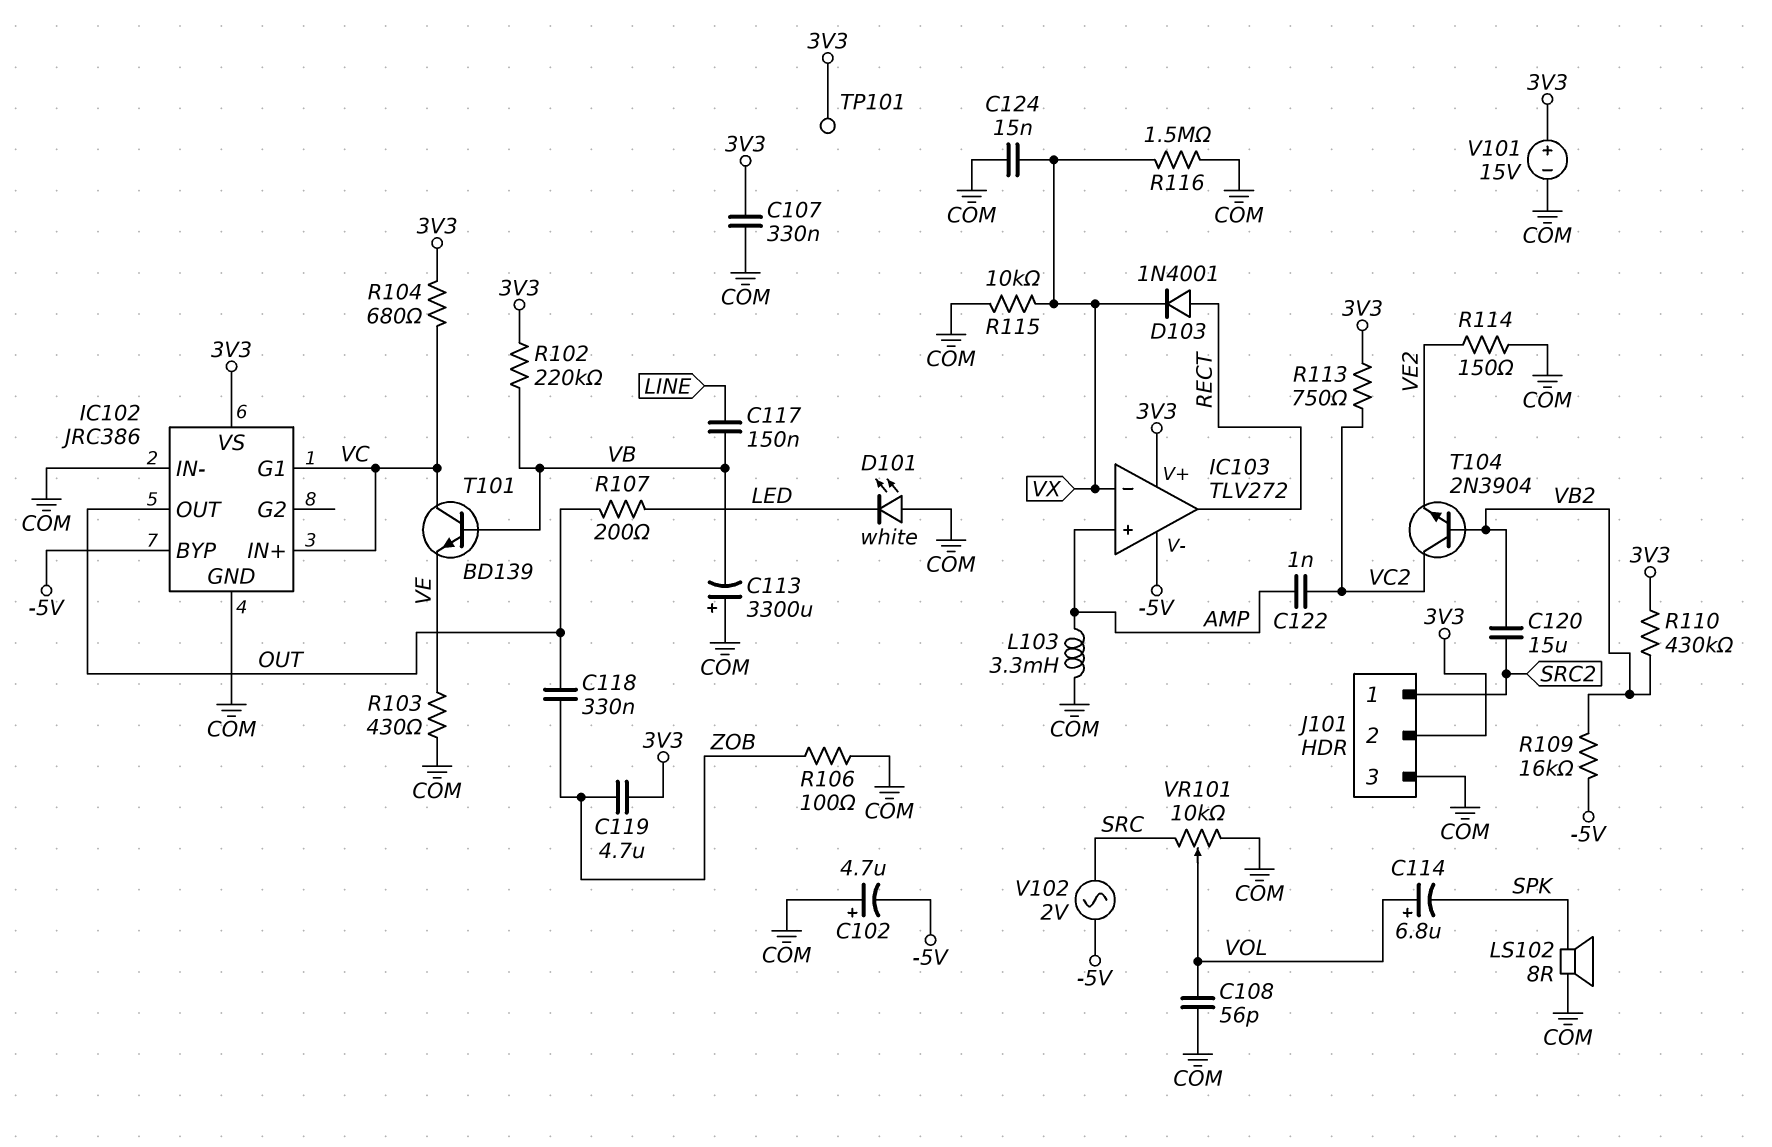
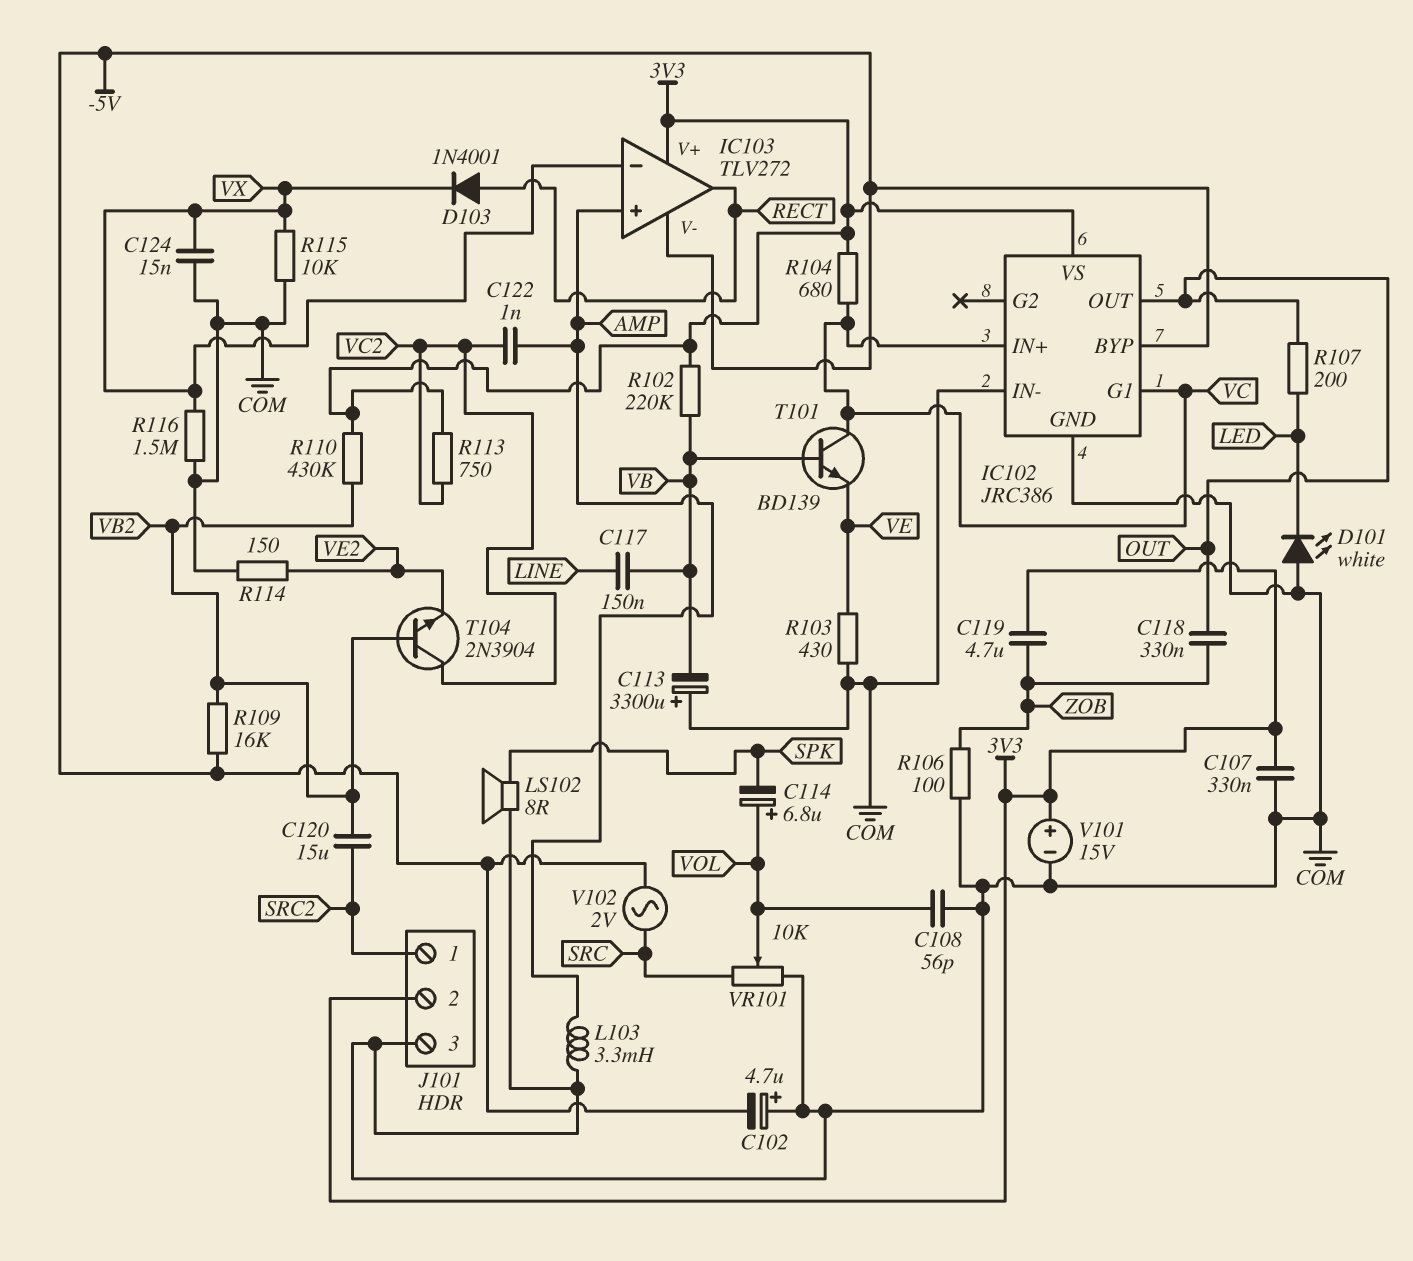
TP101: test point (3V3) -> none

